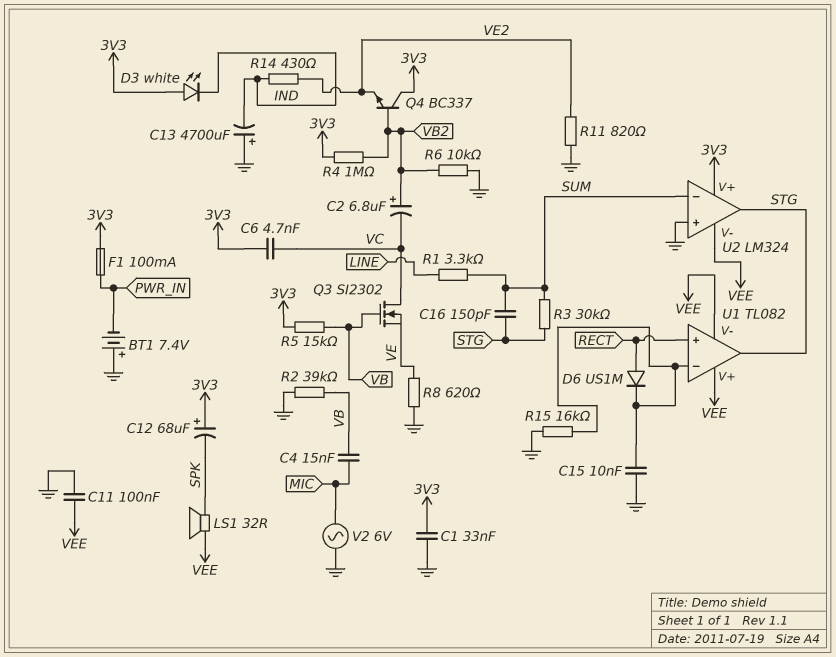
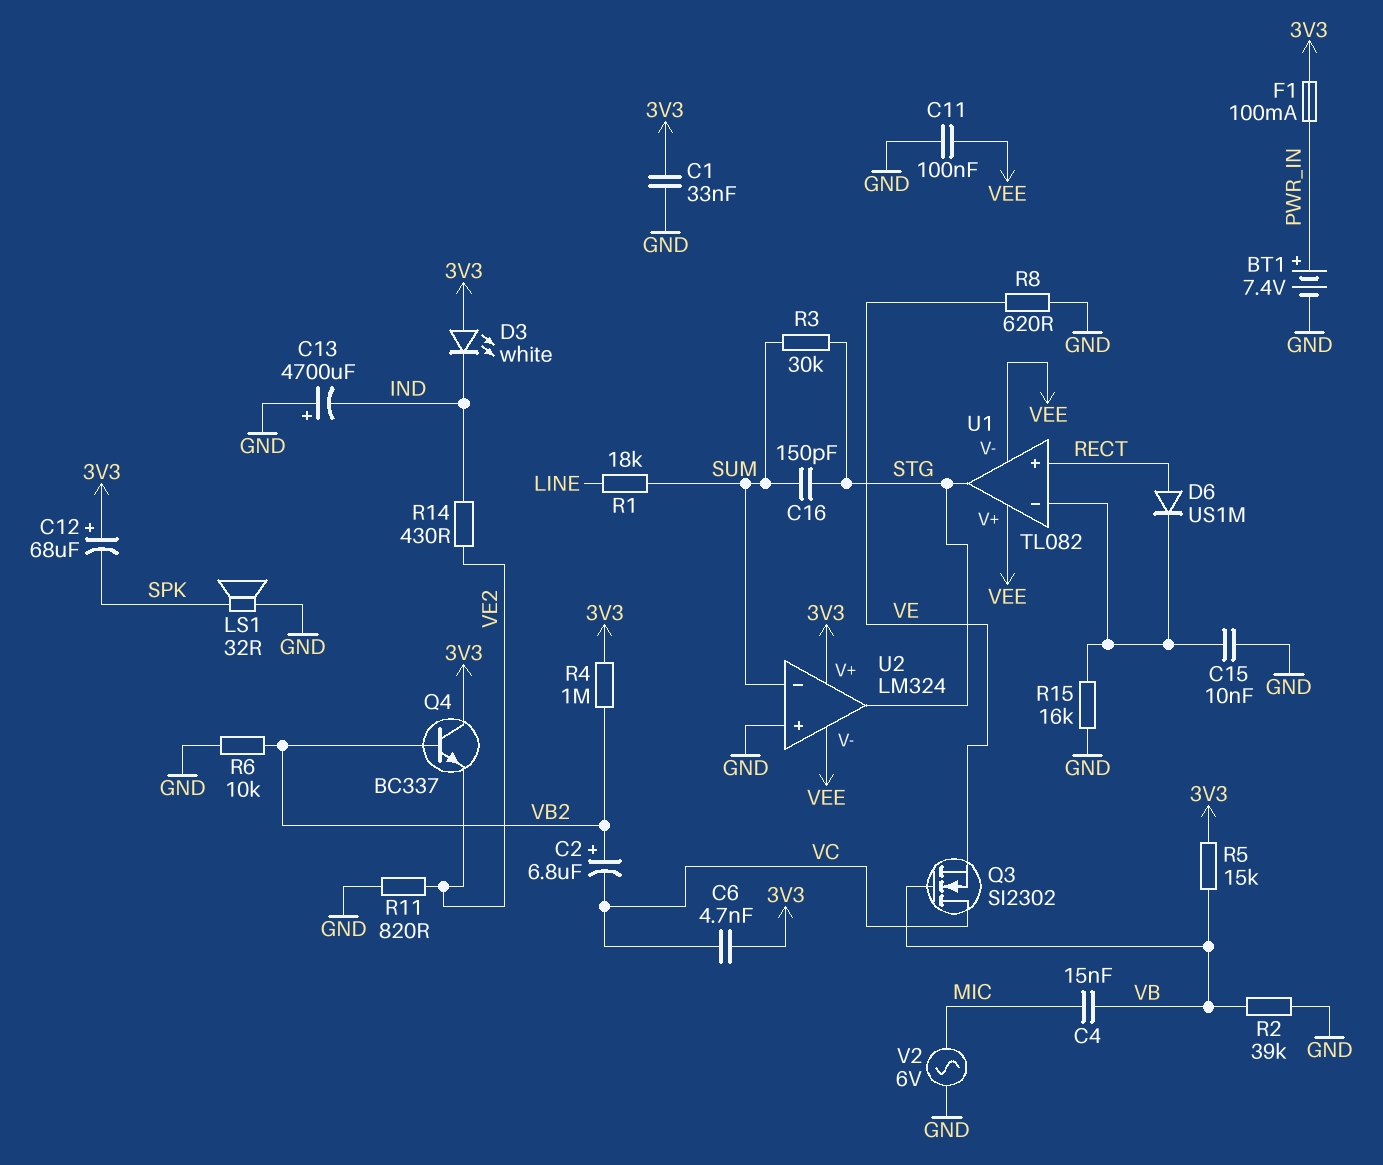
BT1: 7.4V (plus GND, minus PWR_IN) -> 7.4V (plus PWR_IN, minus GND)
LS1: speaker 32R (SPK, VEE) -> speaker 32R (GND, SPK)
R1: 3.3k (LINE, SUM) -> 18k (LINE, SUM)

